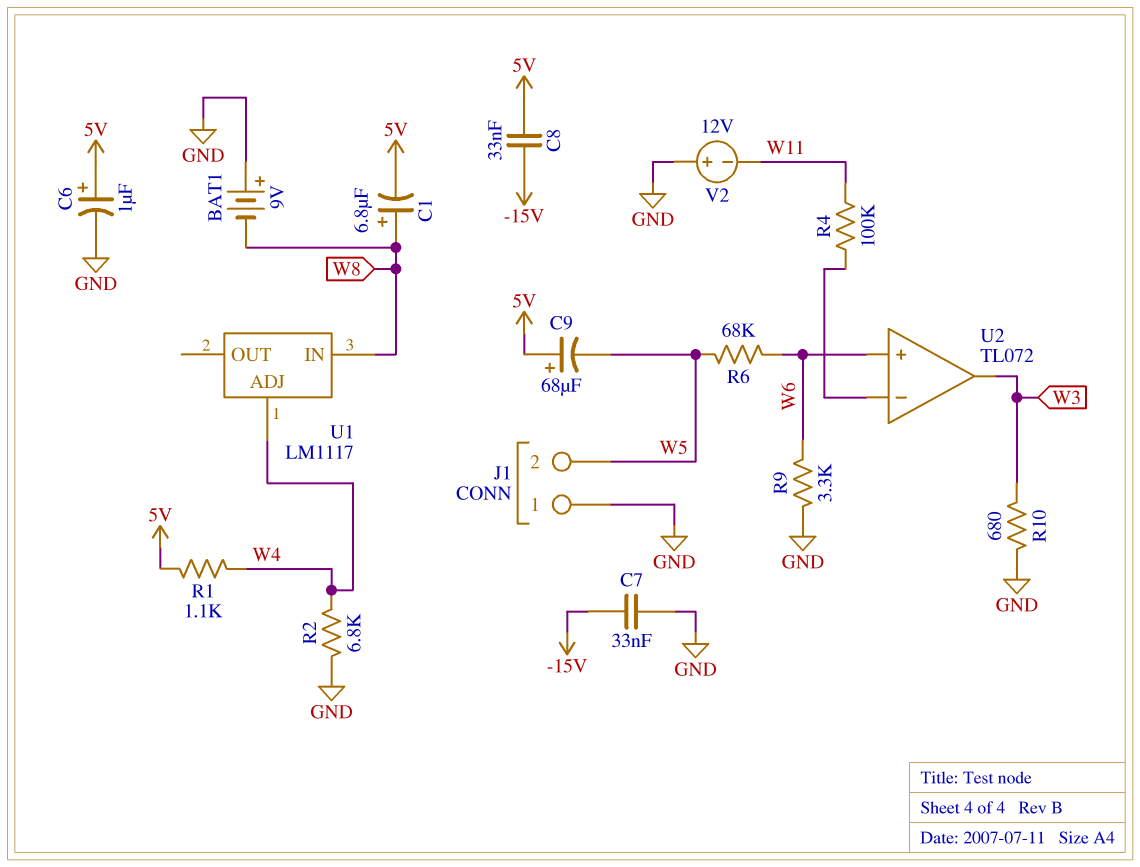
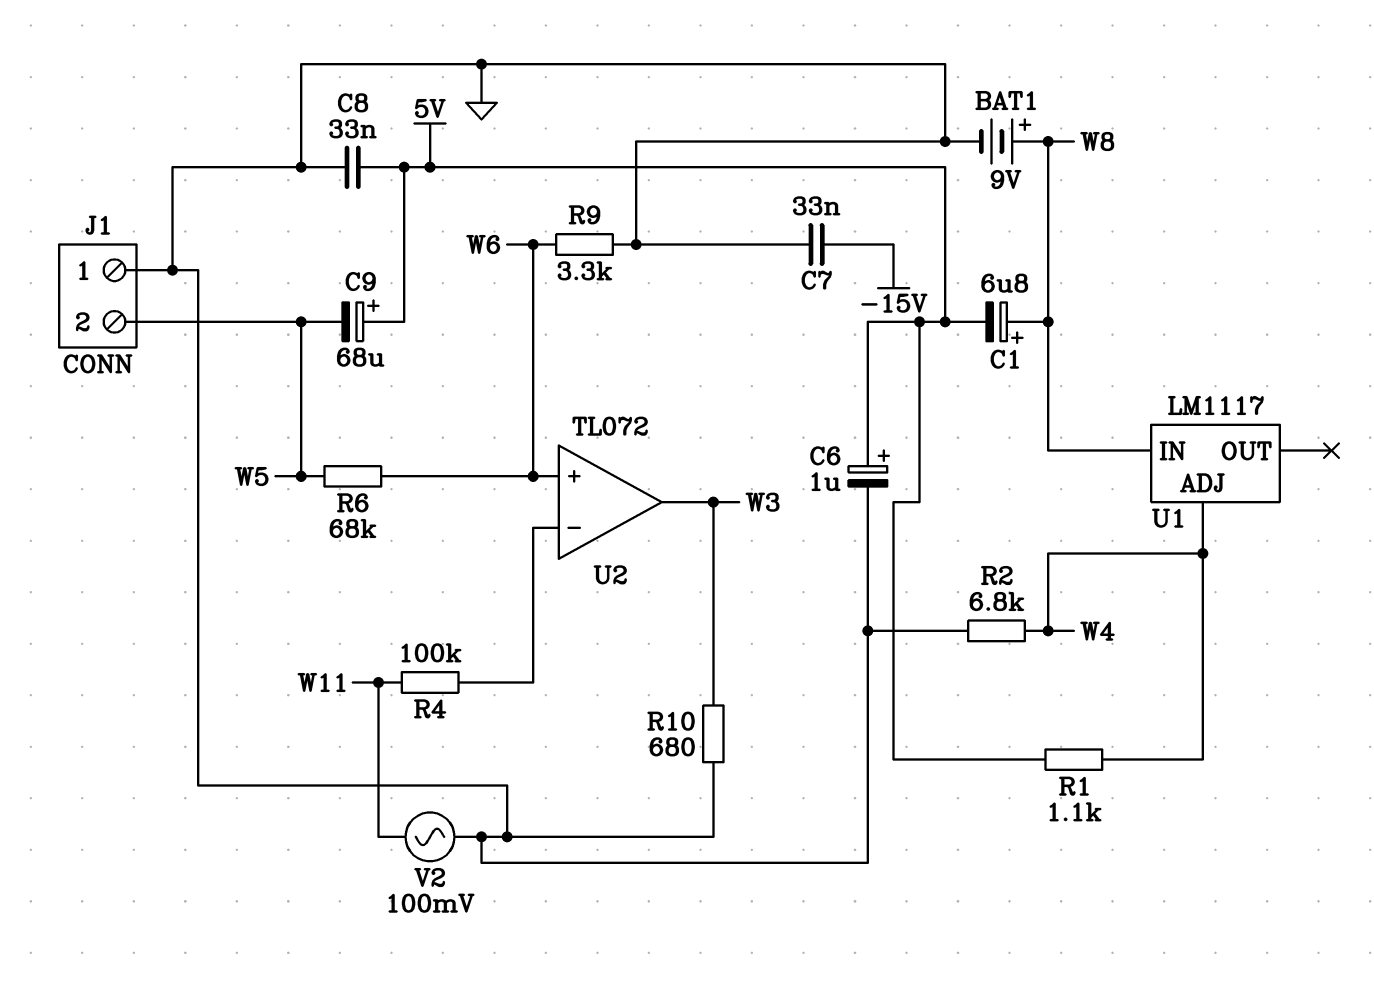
BAT1: 9V (plus GND, minus W8) -> 9V (plus W8, minus GND)
C8: 33nF (-15V, 5V) -> 33nF (5V, GND)
V2: 12V (plus GND, minus W11) -> AC 100mV (GND, W11)

